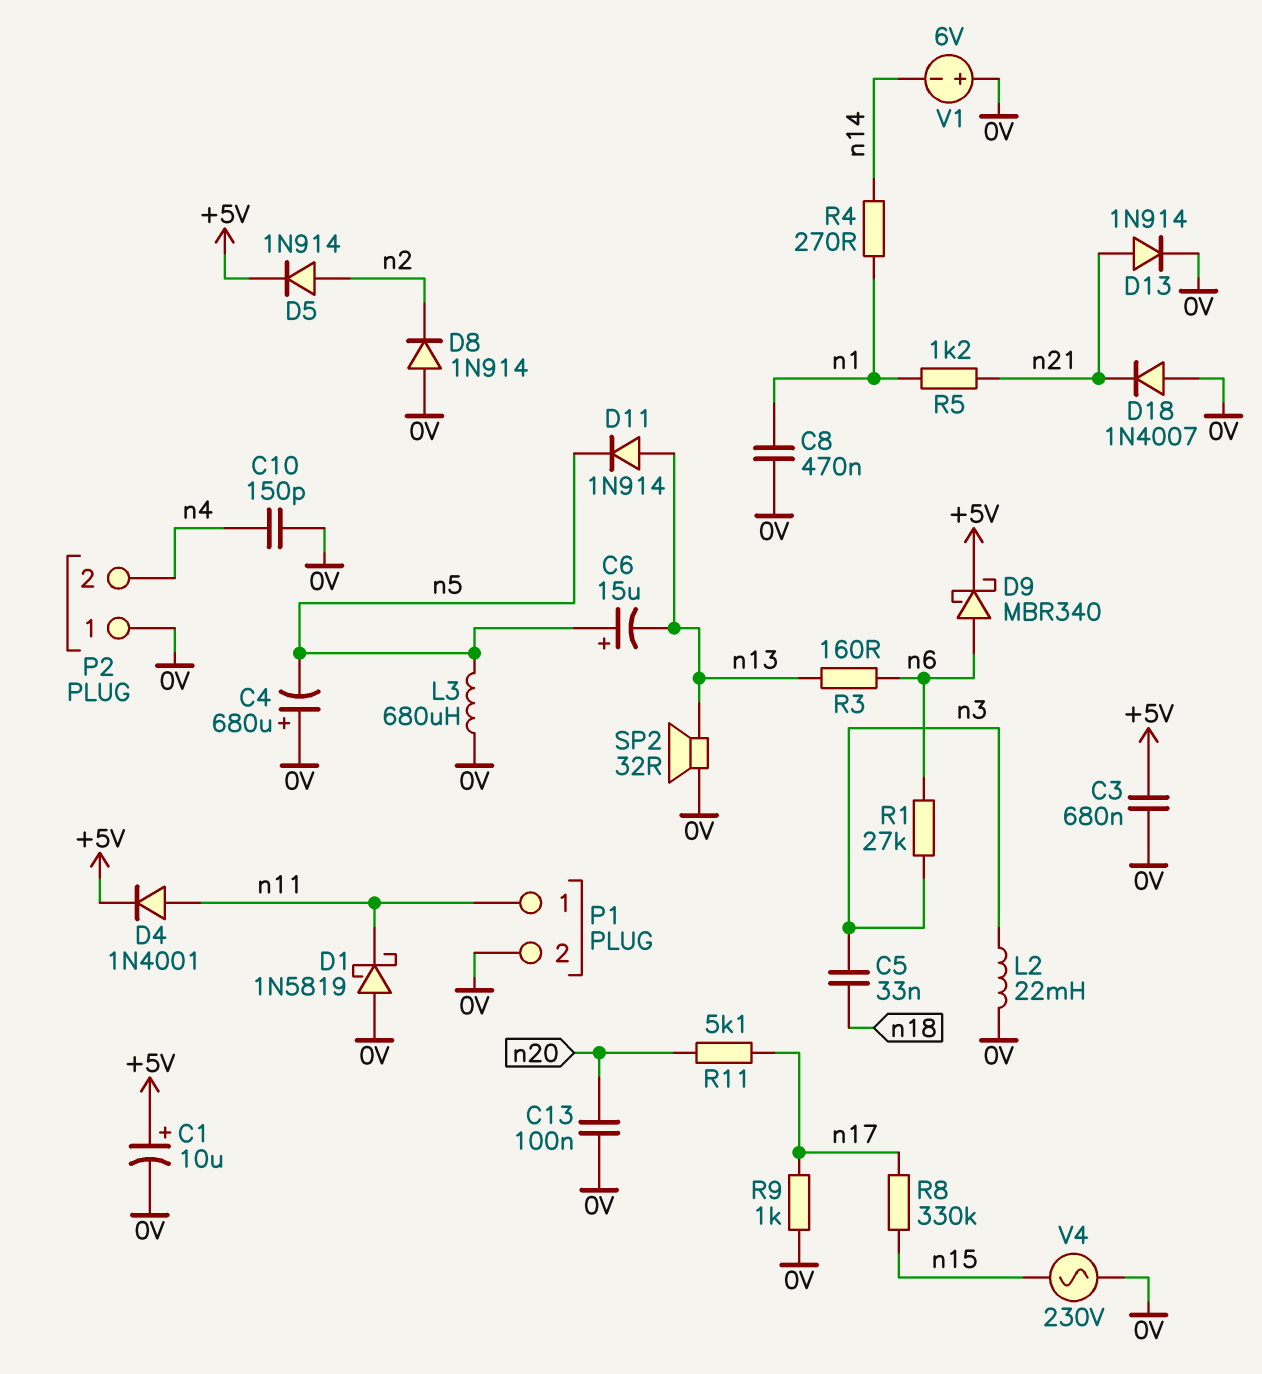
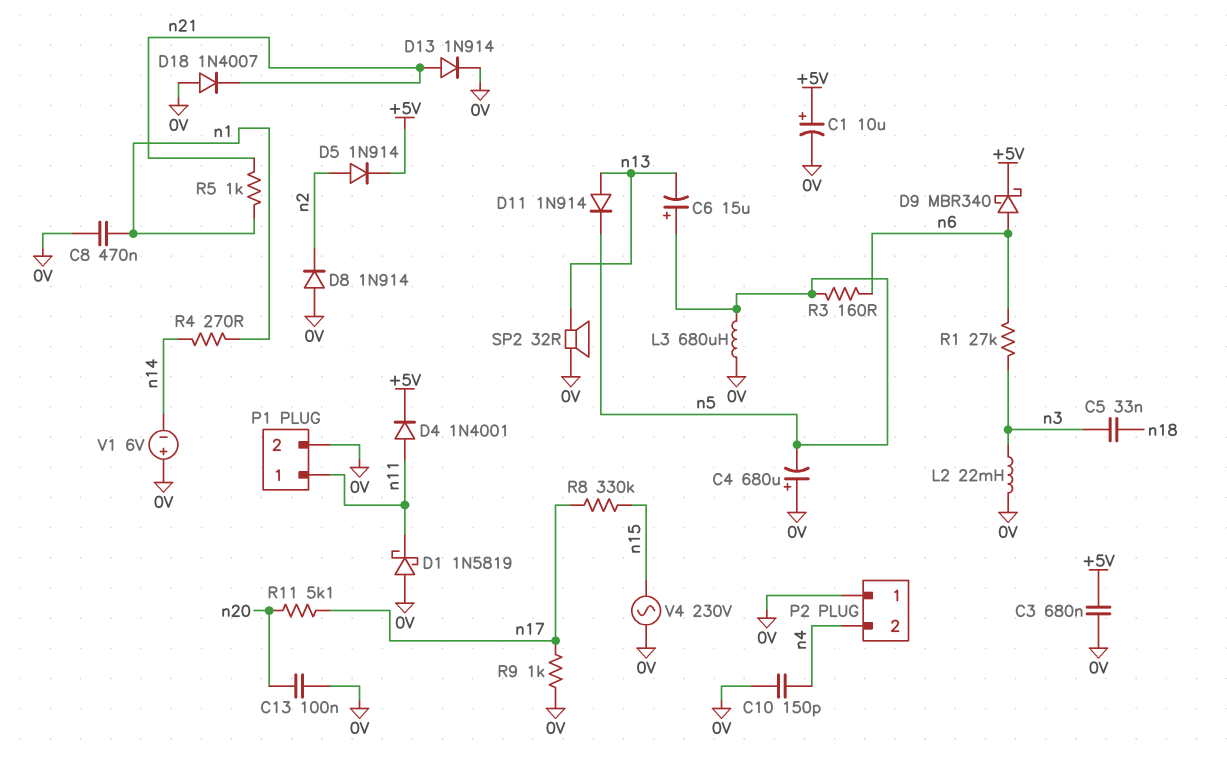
R3: 160 (n6, n13) -> 160 (n5, n6)
R5: 1.2k (n1, n21) -> 1k (n1, n21)

